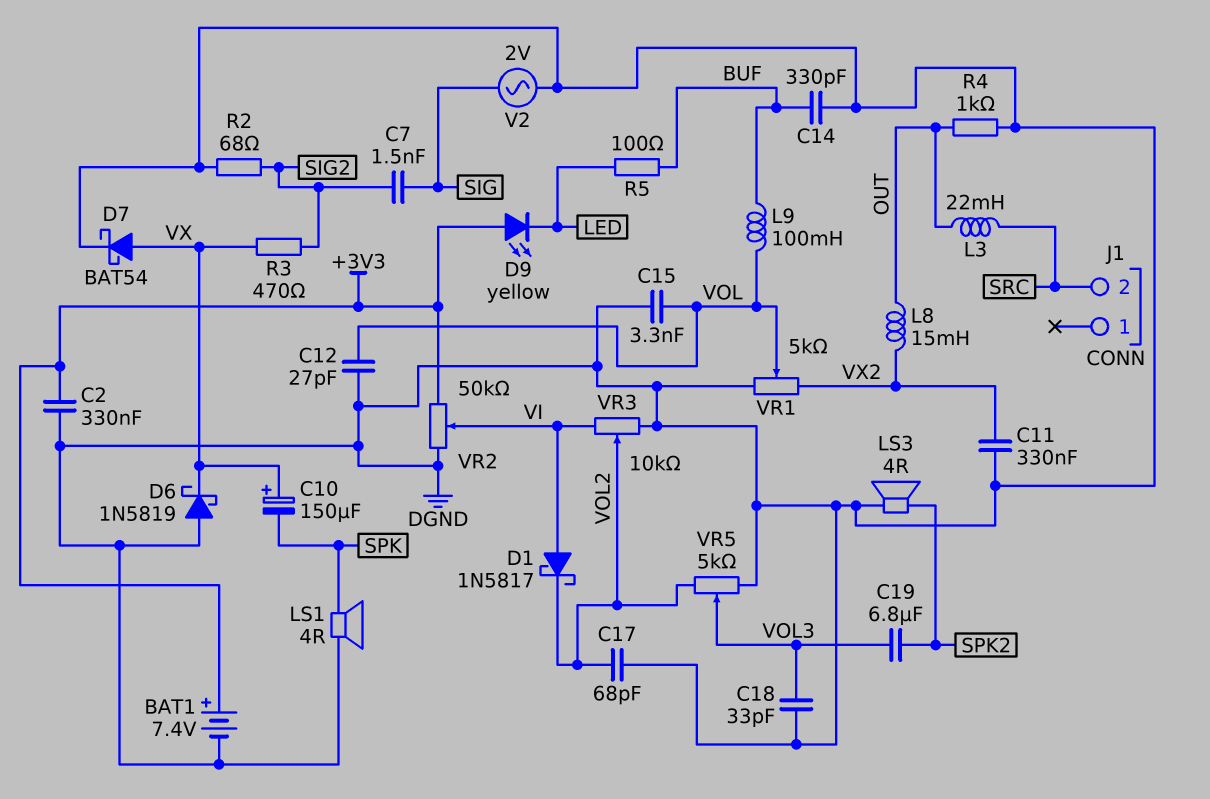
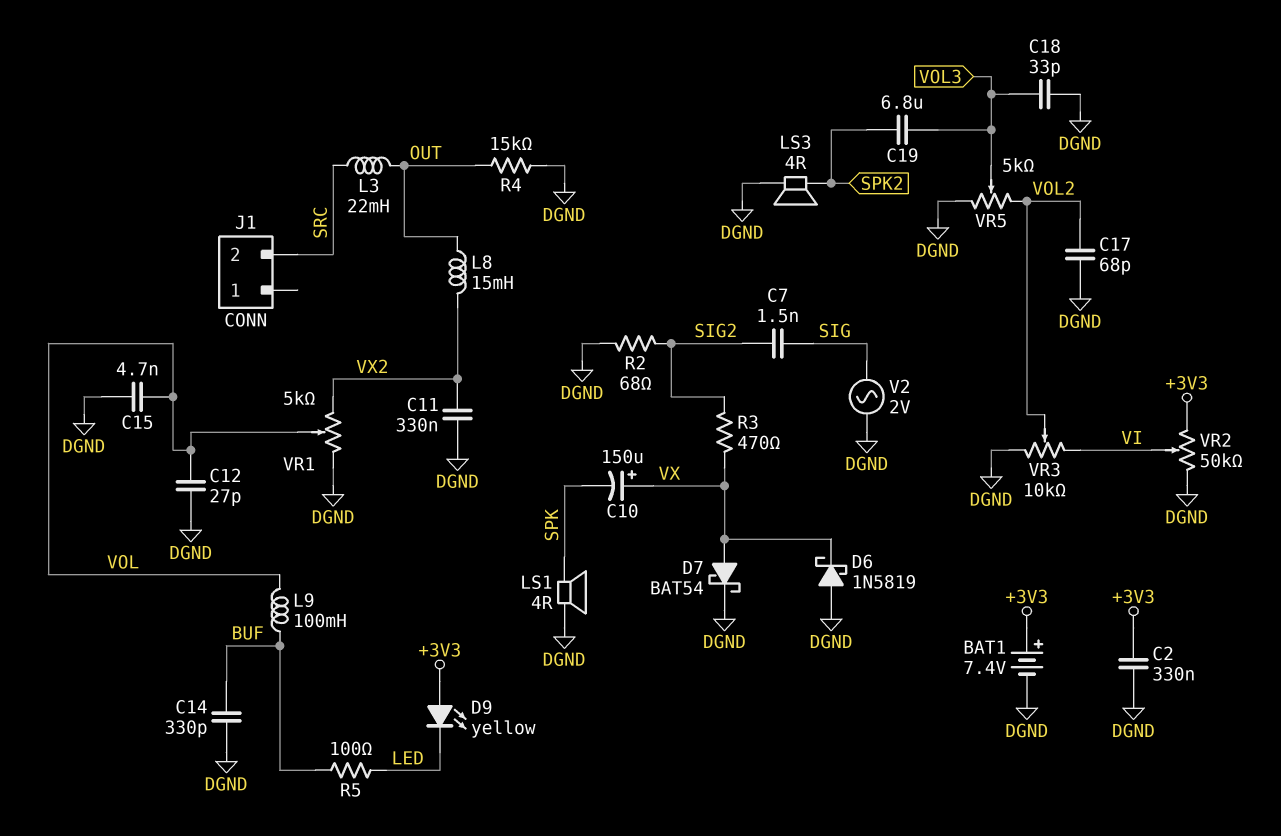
C15: 3.3nF (DGND, VOL) -> 4.7nF (DGND, VOL)
D1: schottky 1N5817 (A VI, K VOL2) -> none
R4: 1k (DGND, OUT) -> 15k (DGND, OUT)

